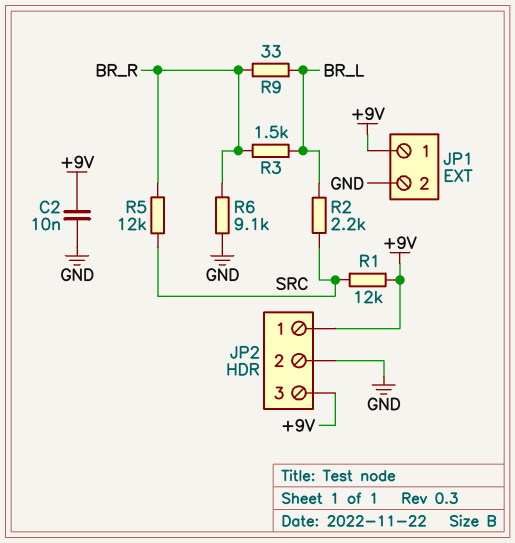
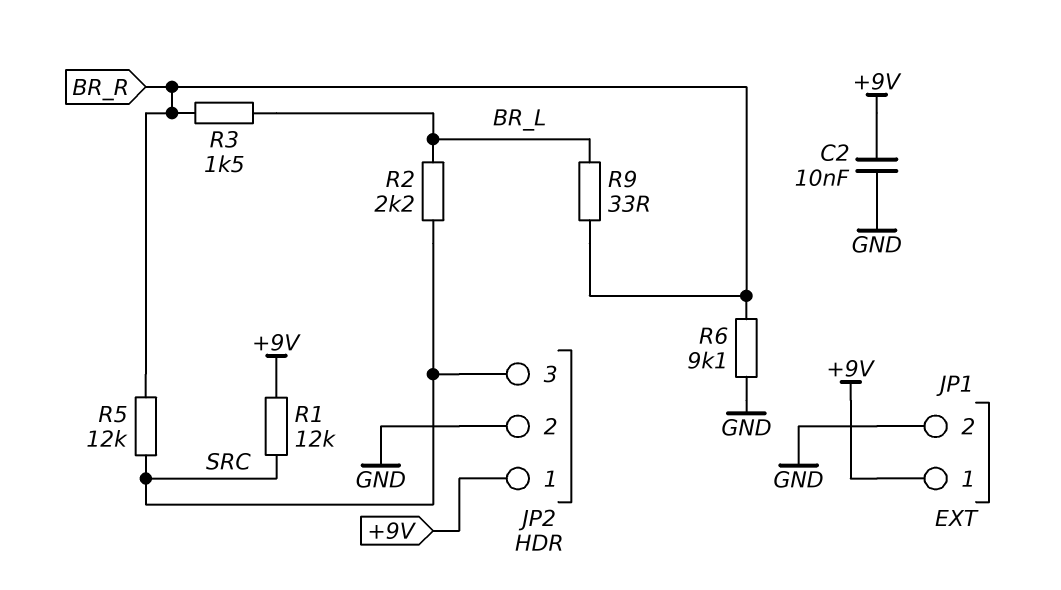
JP2 pin 3: +9V -> SRC

